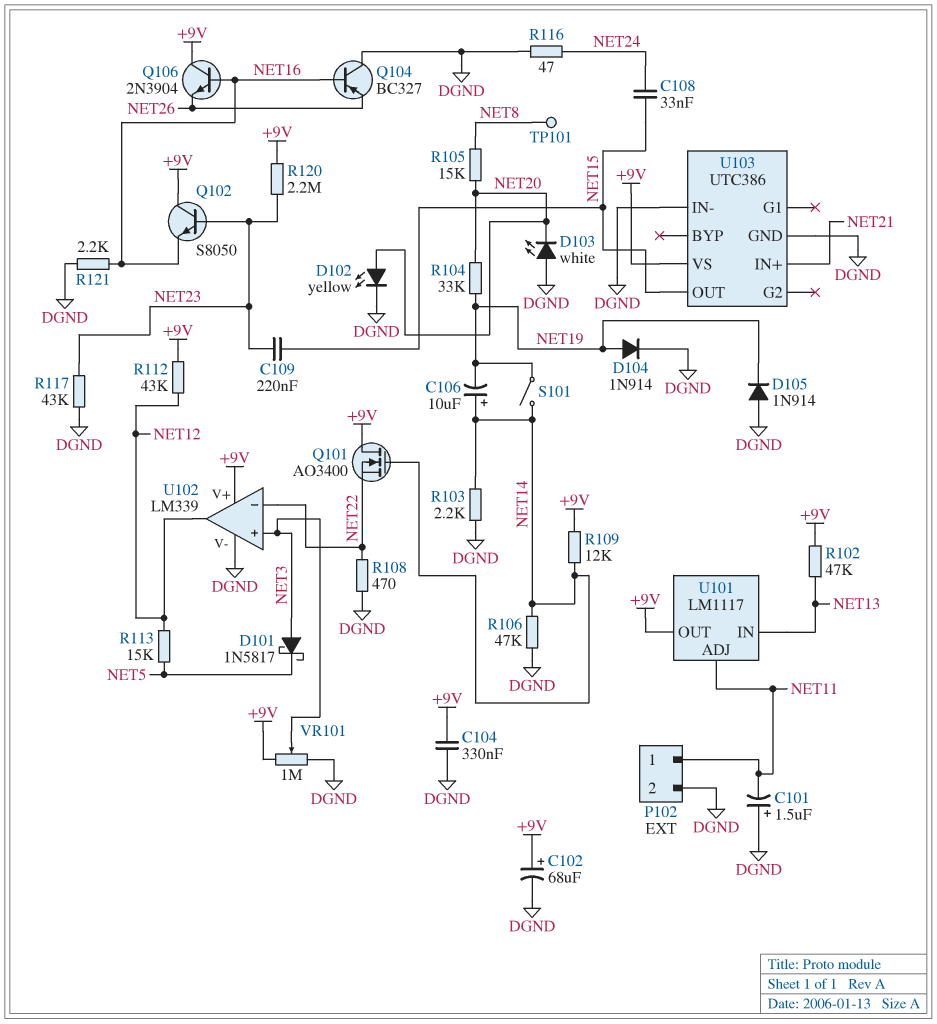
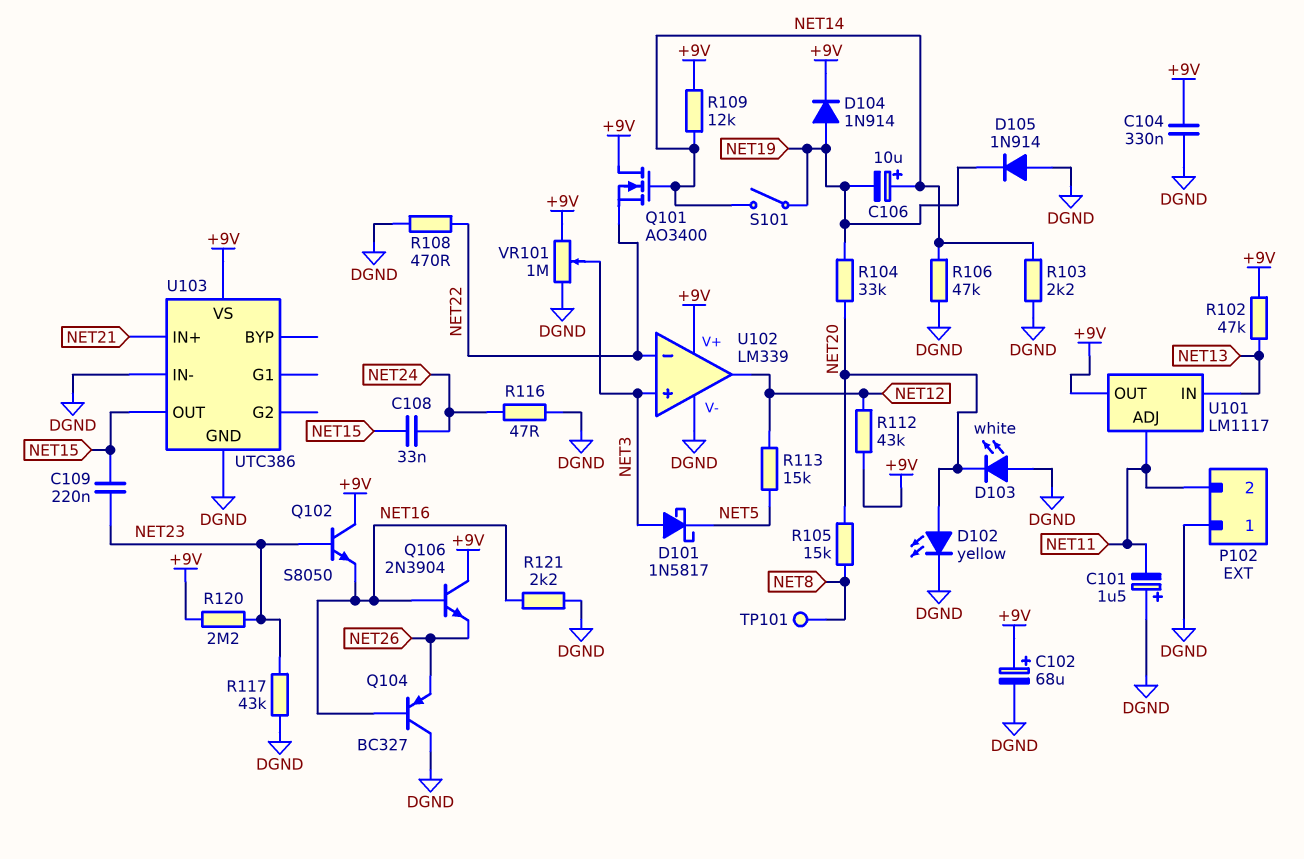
D104: diode 1N914 (A NET19, K DGND) -> diode 1N914 (A NET19, K +9V)
P102 pin 1: NET11 -> DGND
P102 pin 2: DGND -> NET11

